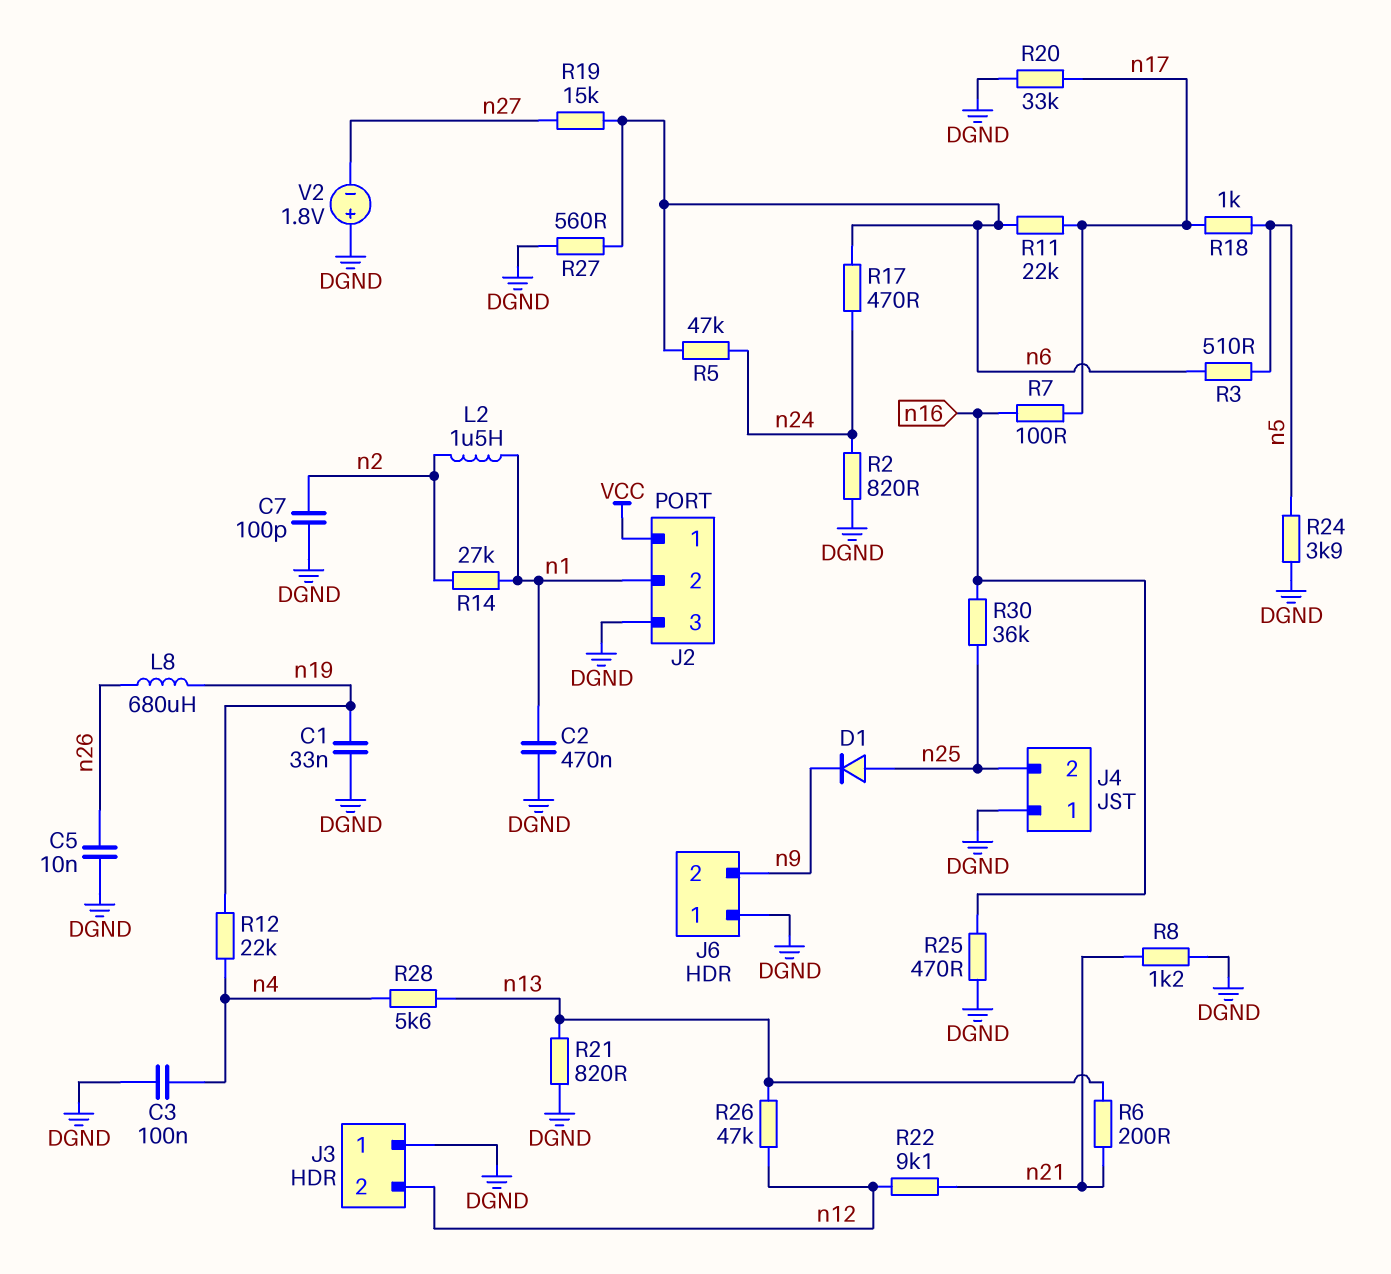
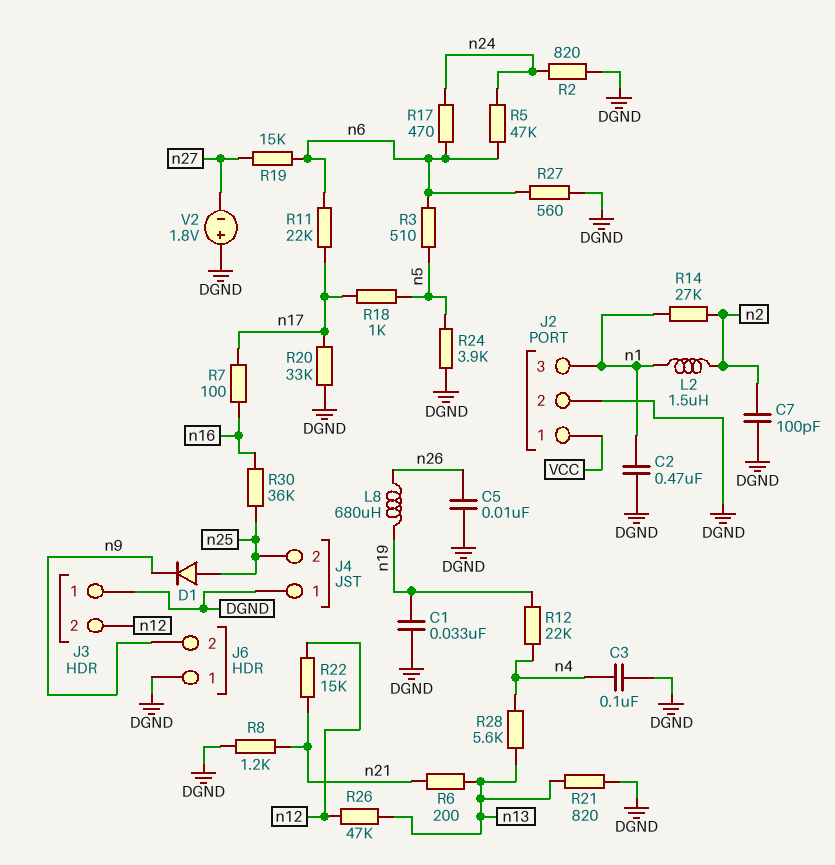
J2 pin 2: n1 -> DGND
J2 pin 3: DGND -> n1
R22: 9.1k (n12, n21) -> 15k (n12, n21)
R25: 470 (DGND, n16) -> none

